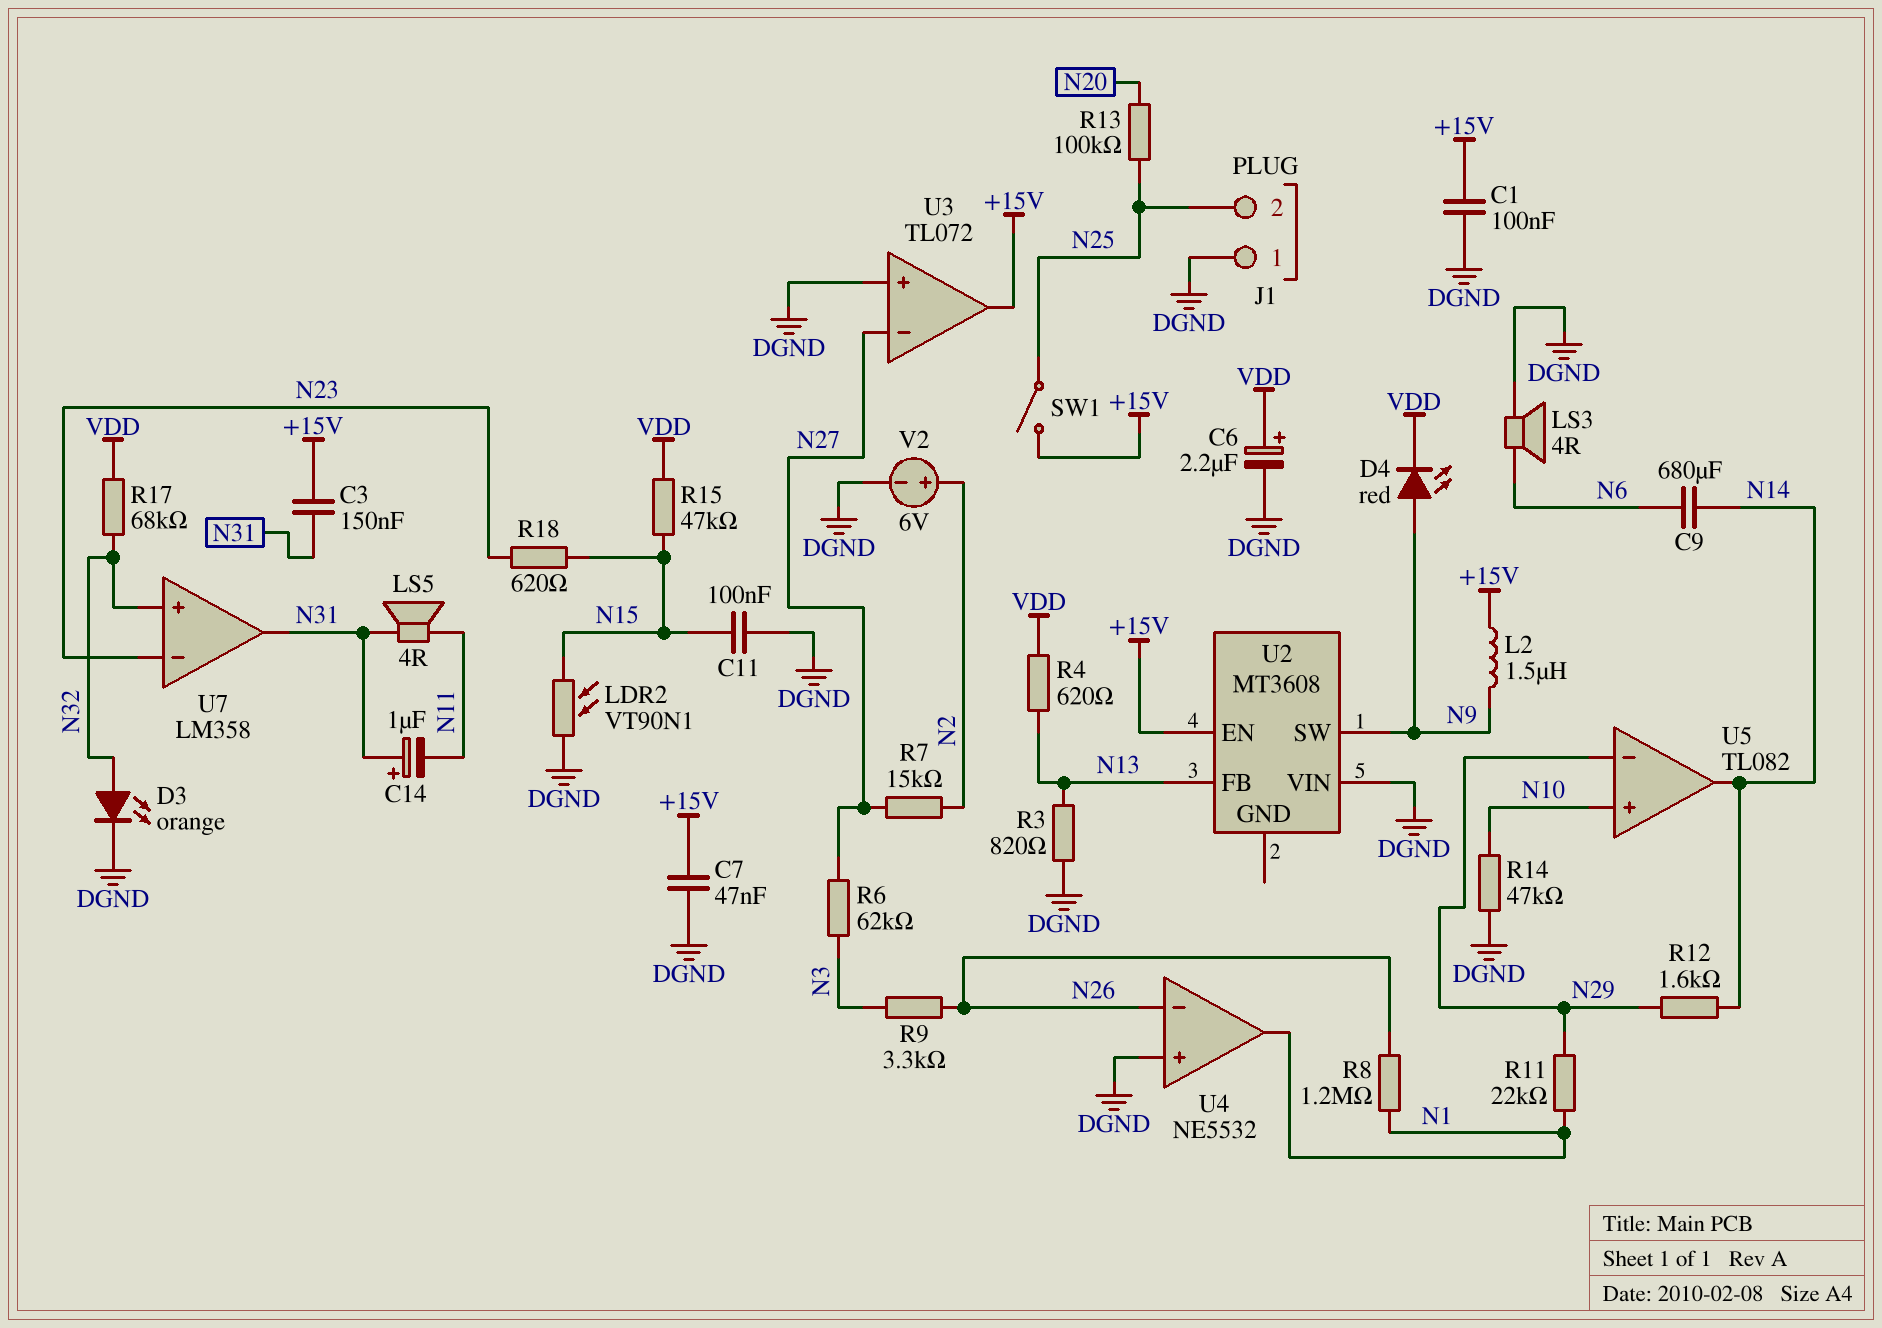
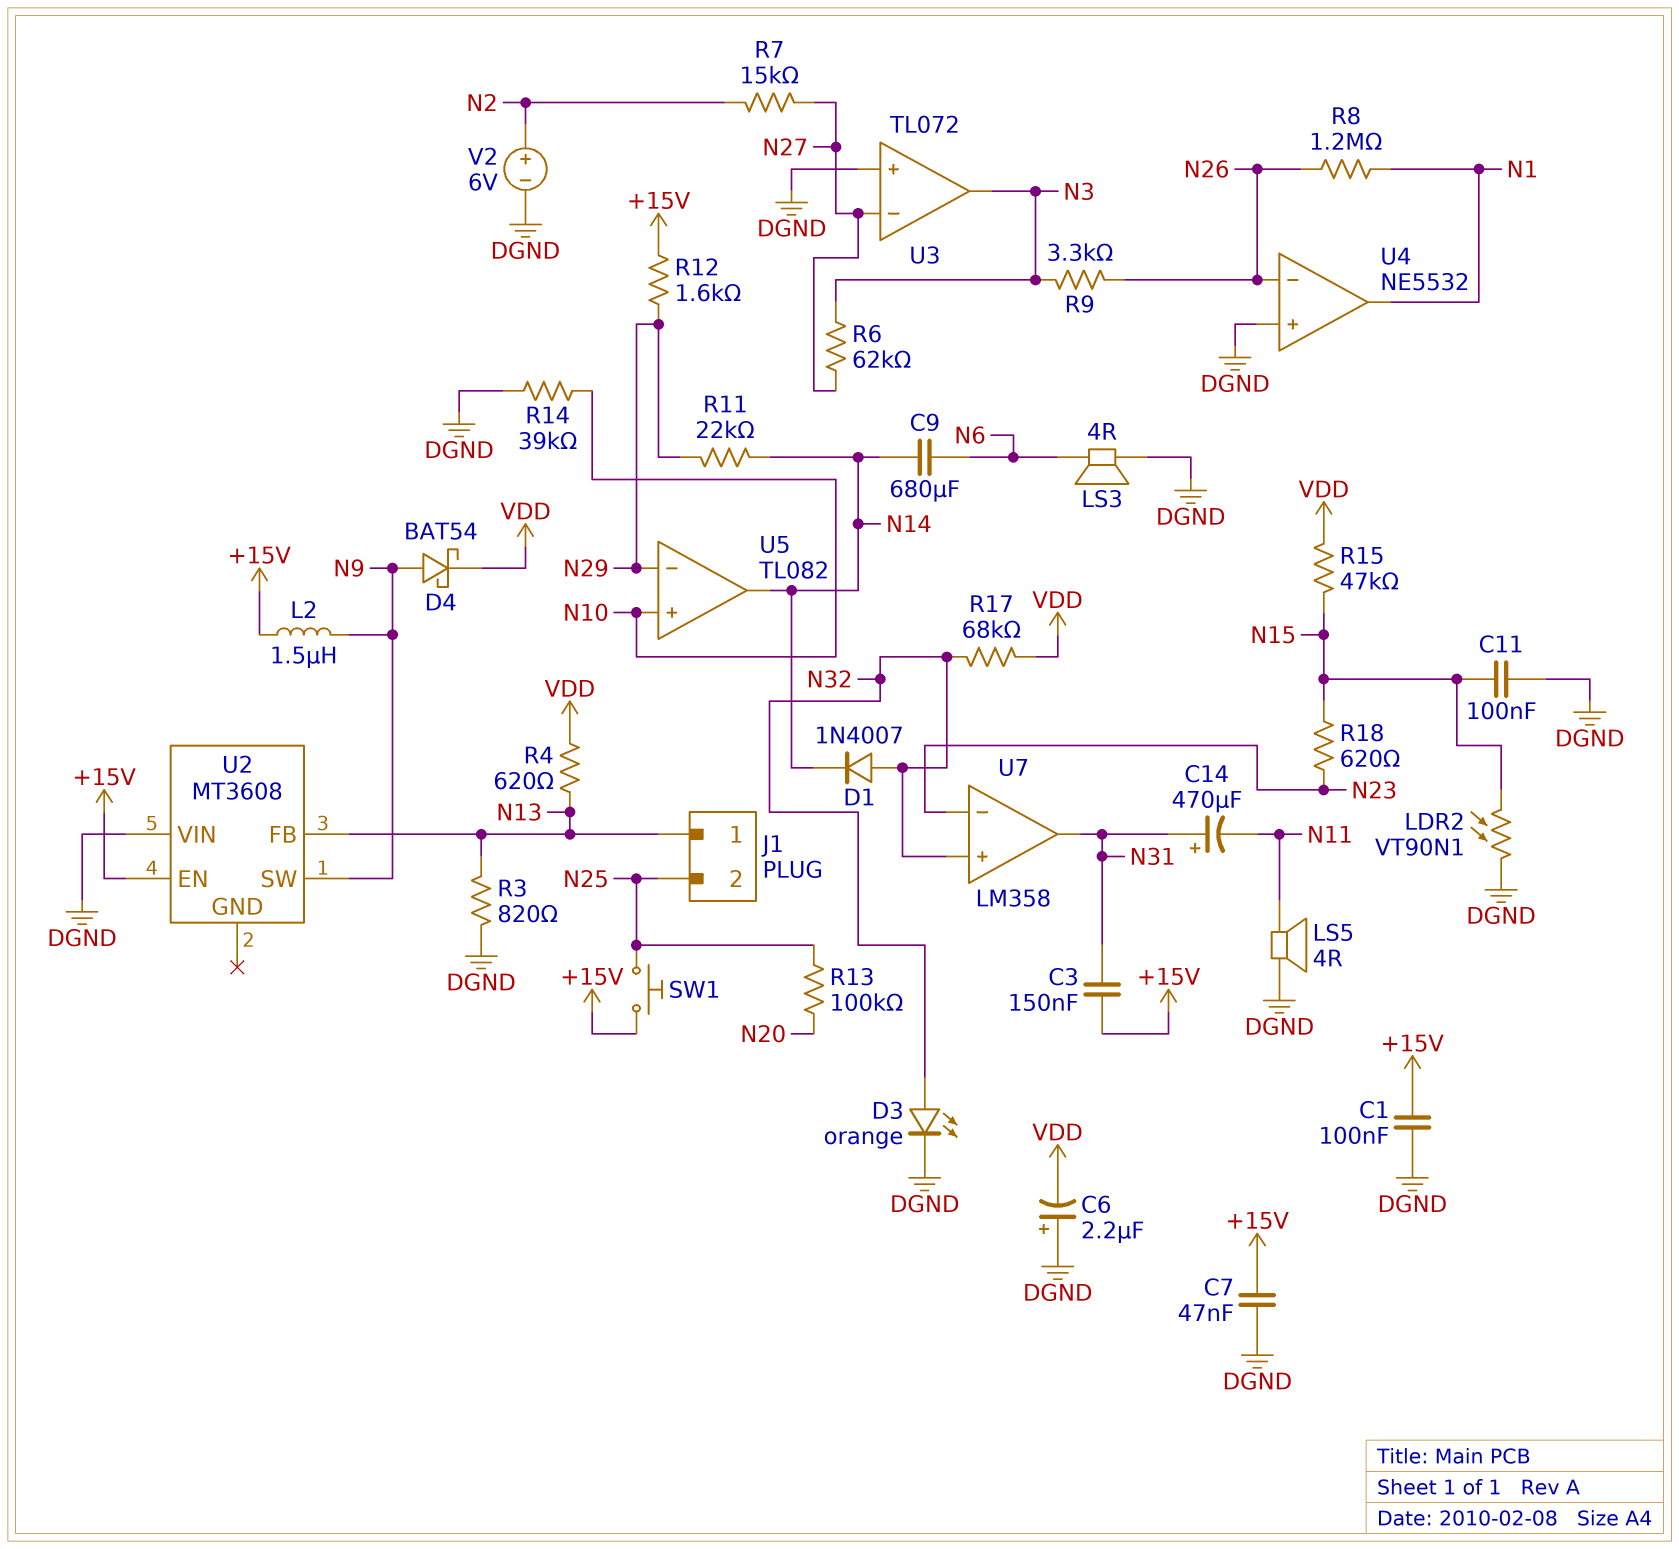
C6: 2.2uF (plus VDD, minus DGND) -> 2.2uF (plus DGND, minus VDD)
C14: 1uF (plus N31, minus N11) -> 470uF (plus N31, minus N11)
D1: none -> diode 1N4007 (A N32, K N14)
D4: LED red (A N9, K VDD) -> schottky BAT54 (A N9, K VDD)
J1 pin 1: DGND -> N13
LS5: speaker 4R (N11, N31) -> speaker 4R (DGND, N11)
R11: 22k (N1, N29) -> 22k (N14, N29)
R12: 1.6k (N14, N29) -> 1.6k (+15V, N29)
R14: 47k (DGND, N10) -> 39k (DGND, N10)
SW1: switch (+15V, N25) -> button (+15V, N25)
U3 pin out: +15V -> N3

